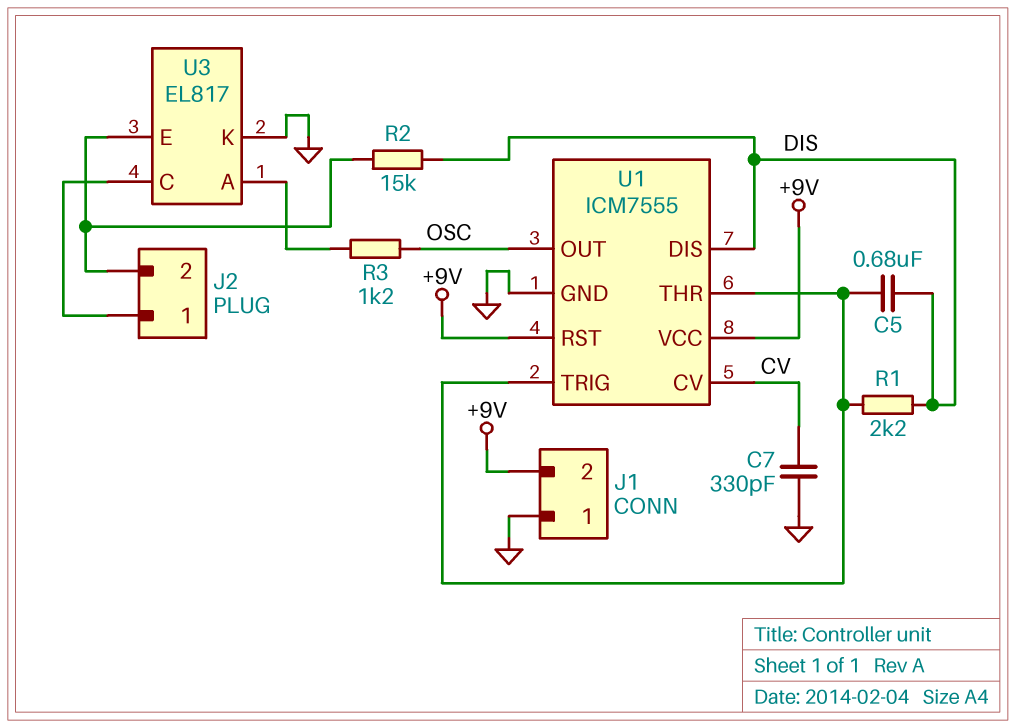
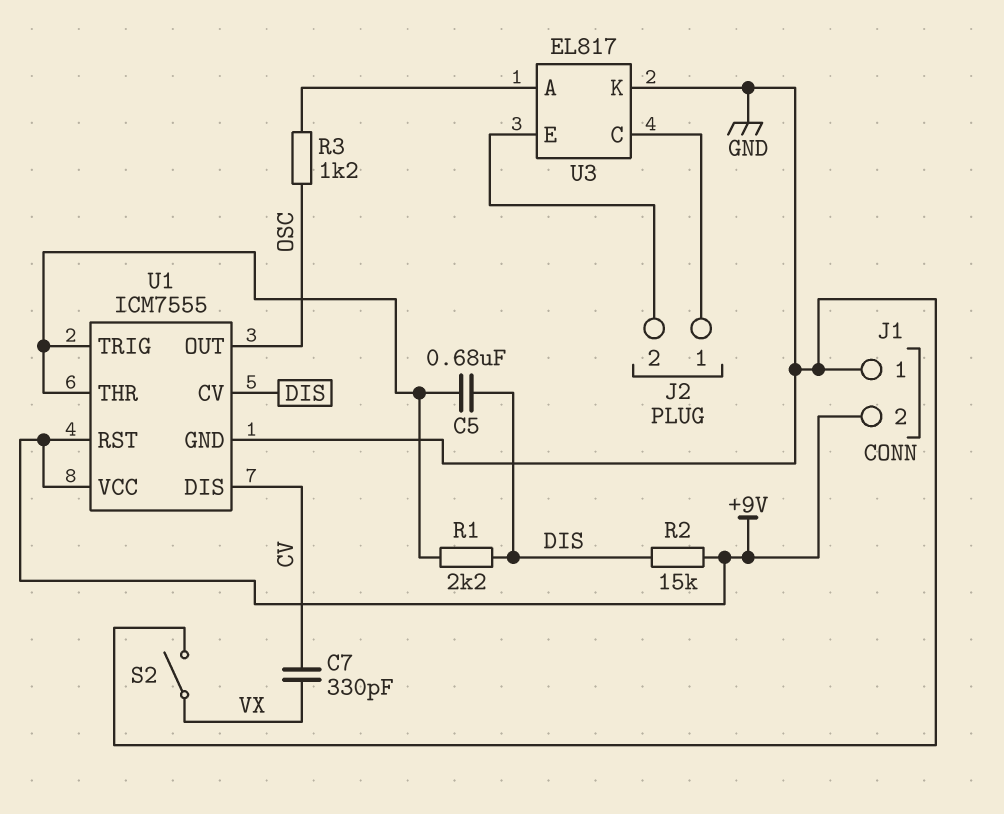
C7: 330pF (CV, GND) -> 330pF (CV, VX)
R2: 15k (DIS, J2/2) -> 15k (+9V, DIS)
S2: none -> switch (GND, VX)
U1 pin CV: CV -> DIS
U1 pin DIS: DIS -> CV

